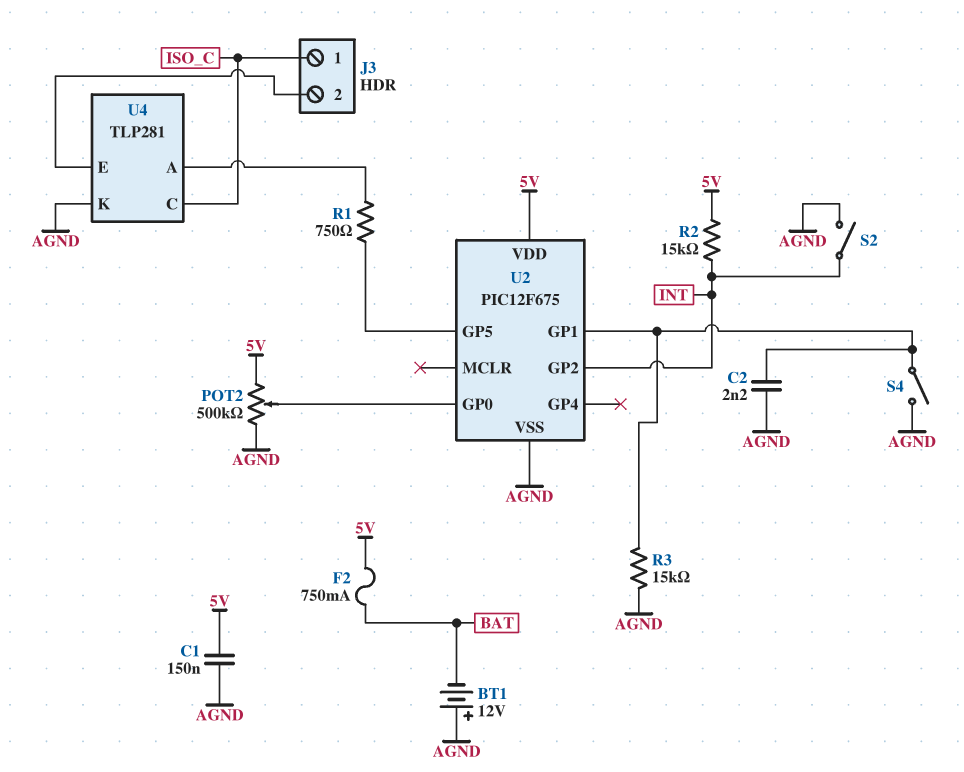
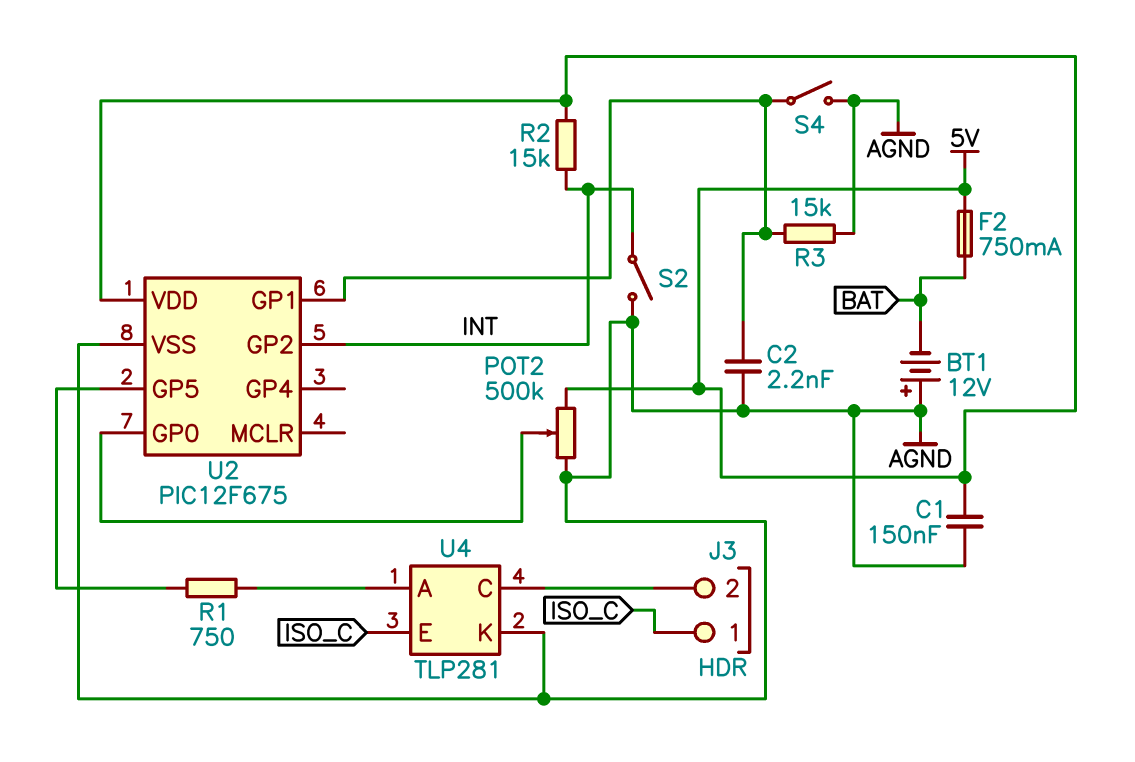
U4 pin C: ISO_C -> J3/2
U4 pin E: J3/2 -> ISO_C

